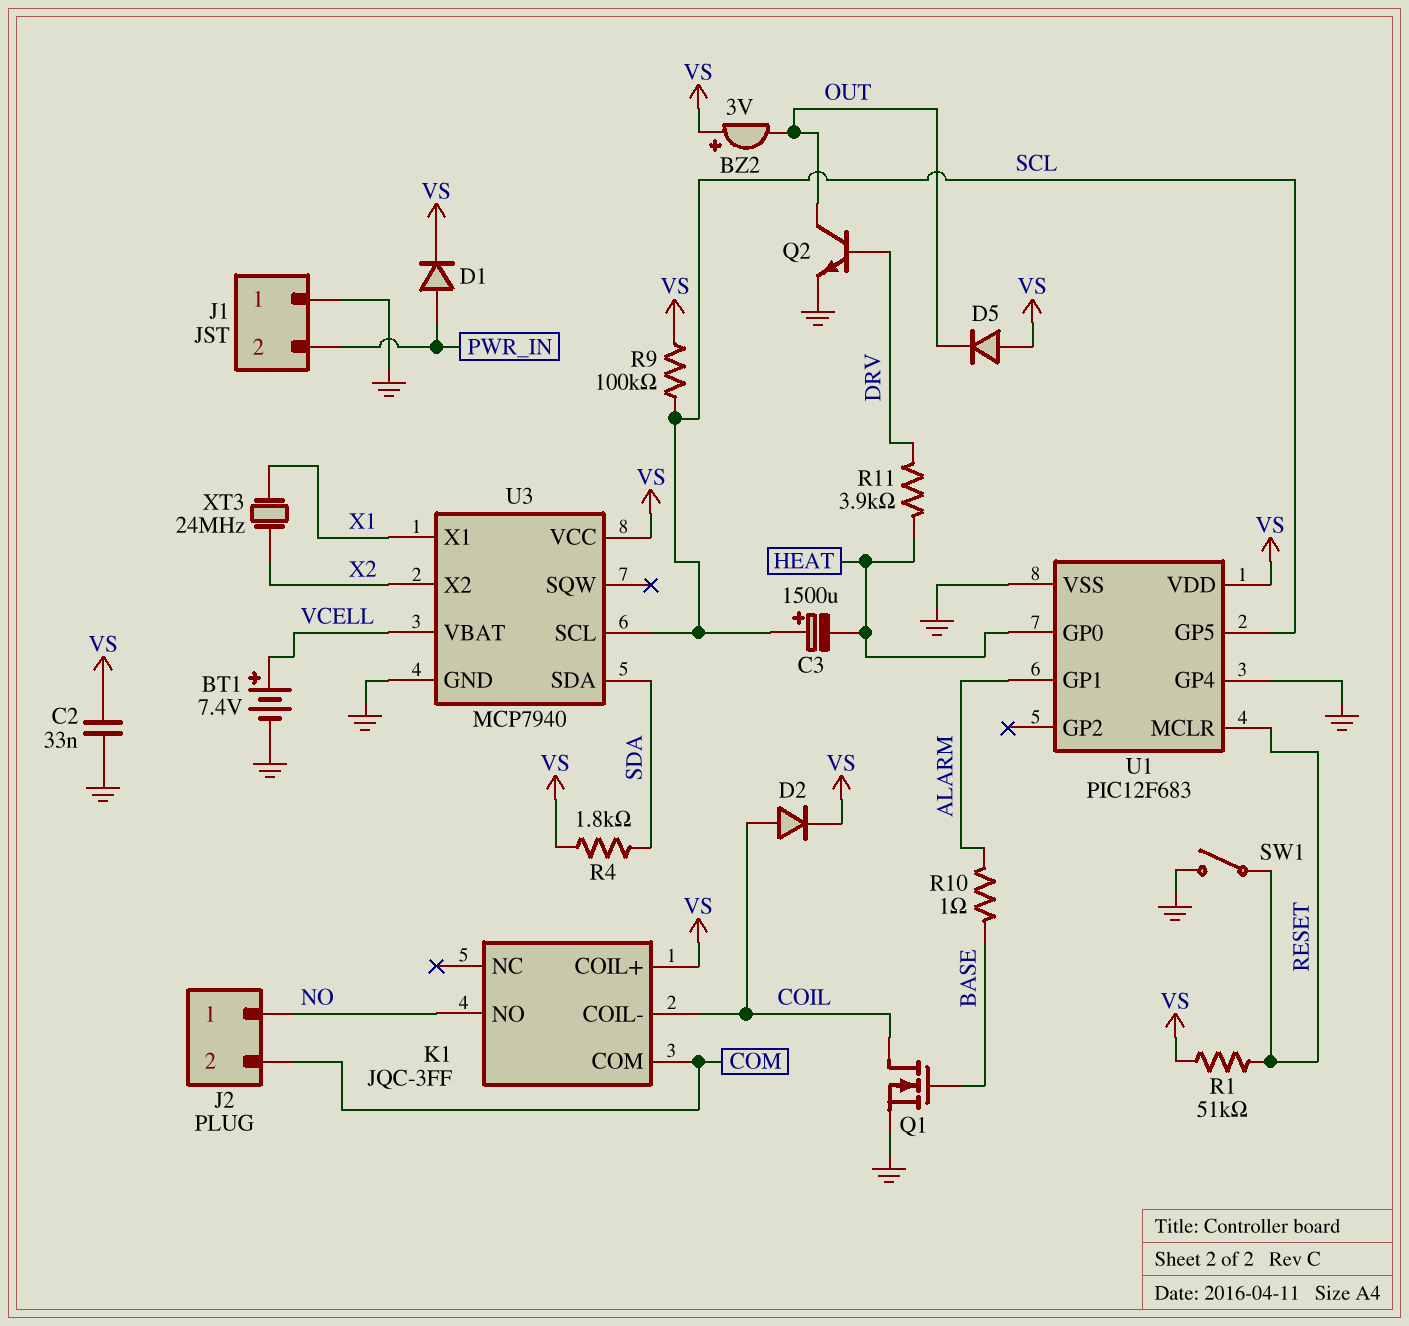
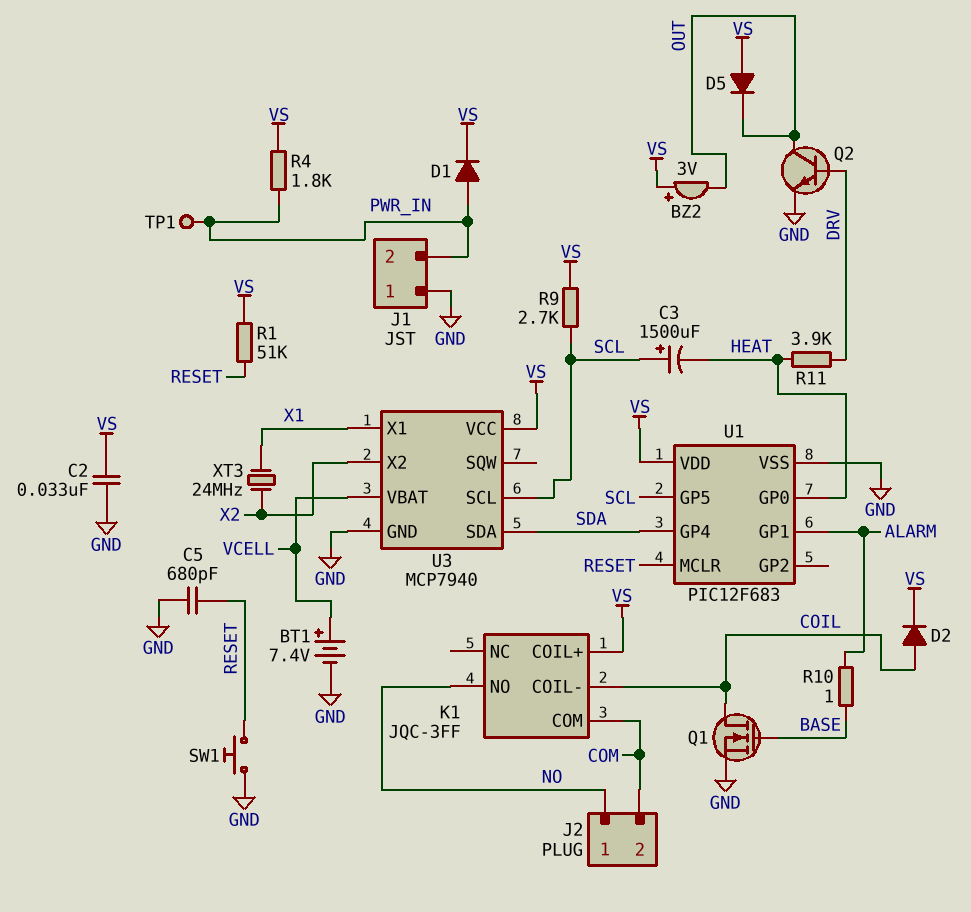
C5: none -> 680pF (GND, RESET)
R4: 1.8k (SDA, VS) -> 1.8k (PWR_IN, VS)
R9: 100k (SCL, VS) -> 2.7k (SCL, VS)
SW1: switch (GND, RESET) -> button (GND, RESET)
TP1: none -> test point (PWR_IN)
U1 pin GP4: GND -> SDA

